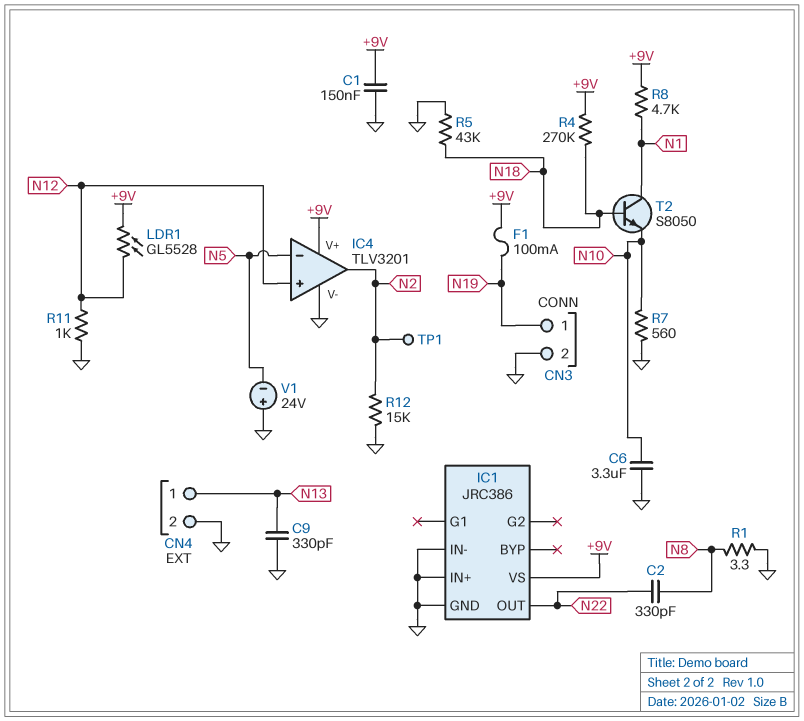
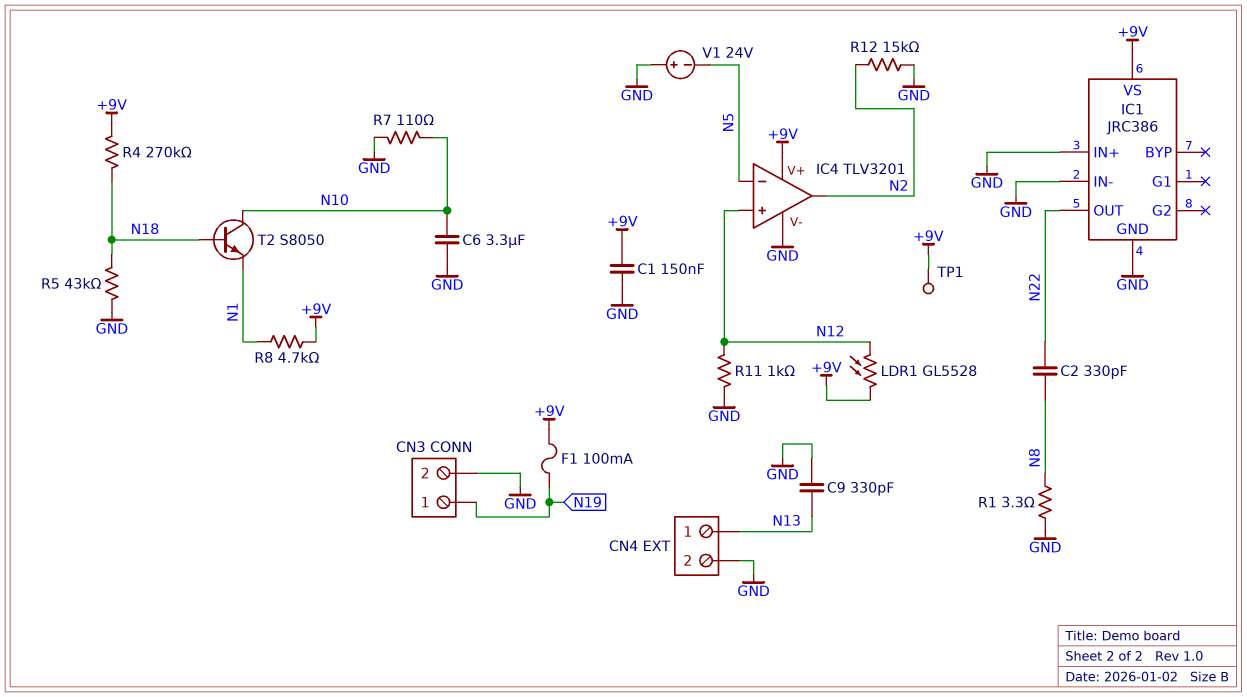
R7: 560 (GND, N10) -> 110 (GND, N10)
T2: NPN S8050 (B N18, C N1, E N10) -> NPN S8050 (B N18, C N10, E N1)
TP1: test point (N2) -> test point (+9V)

